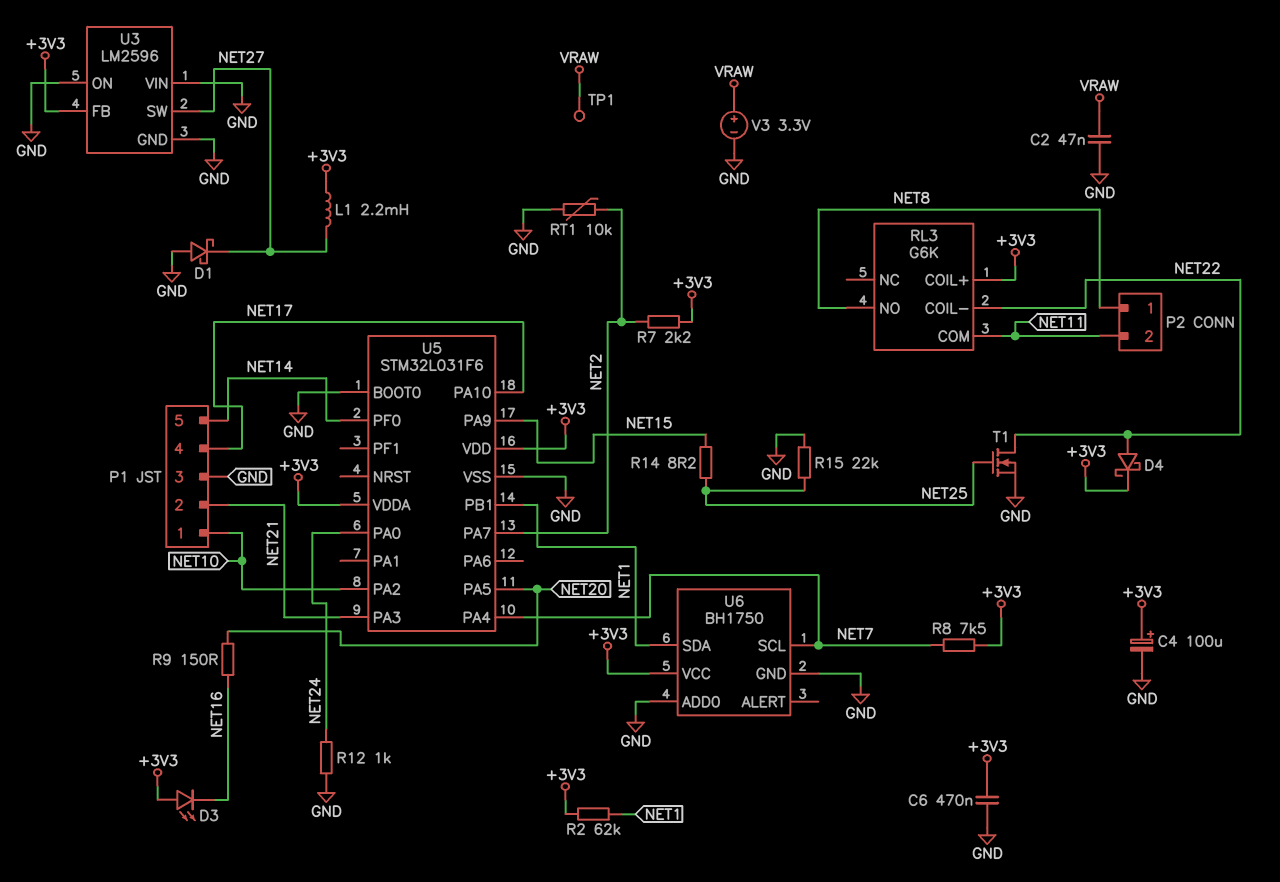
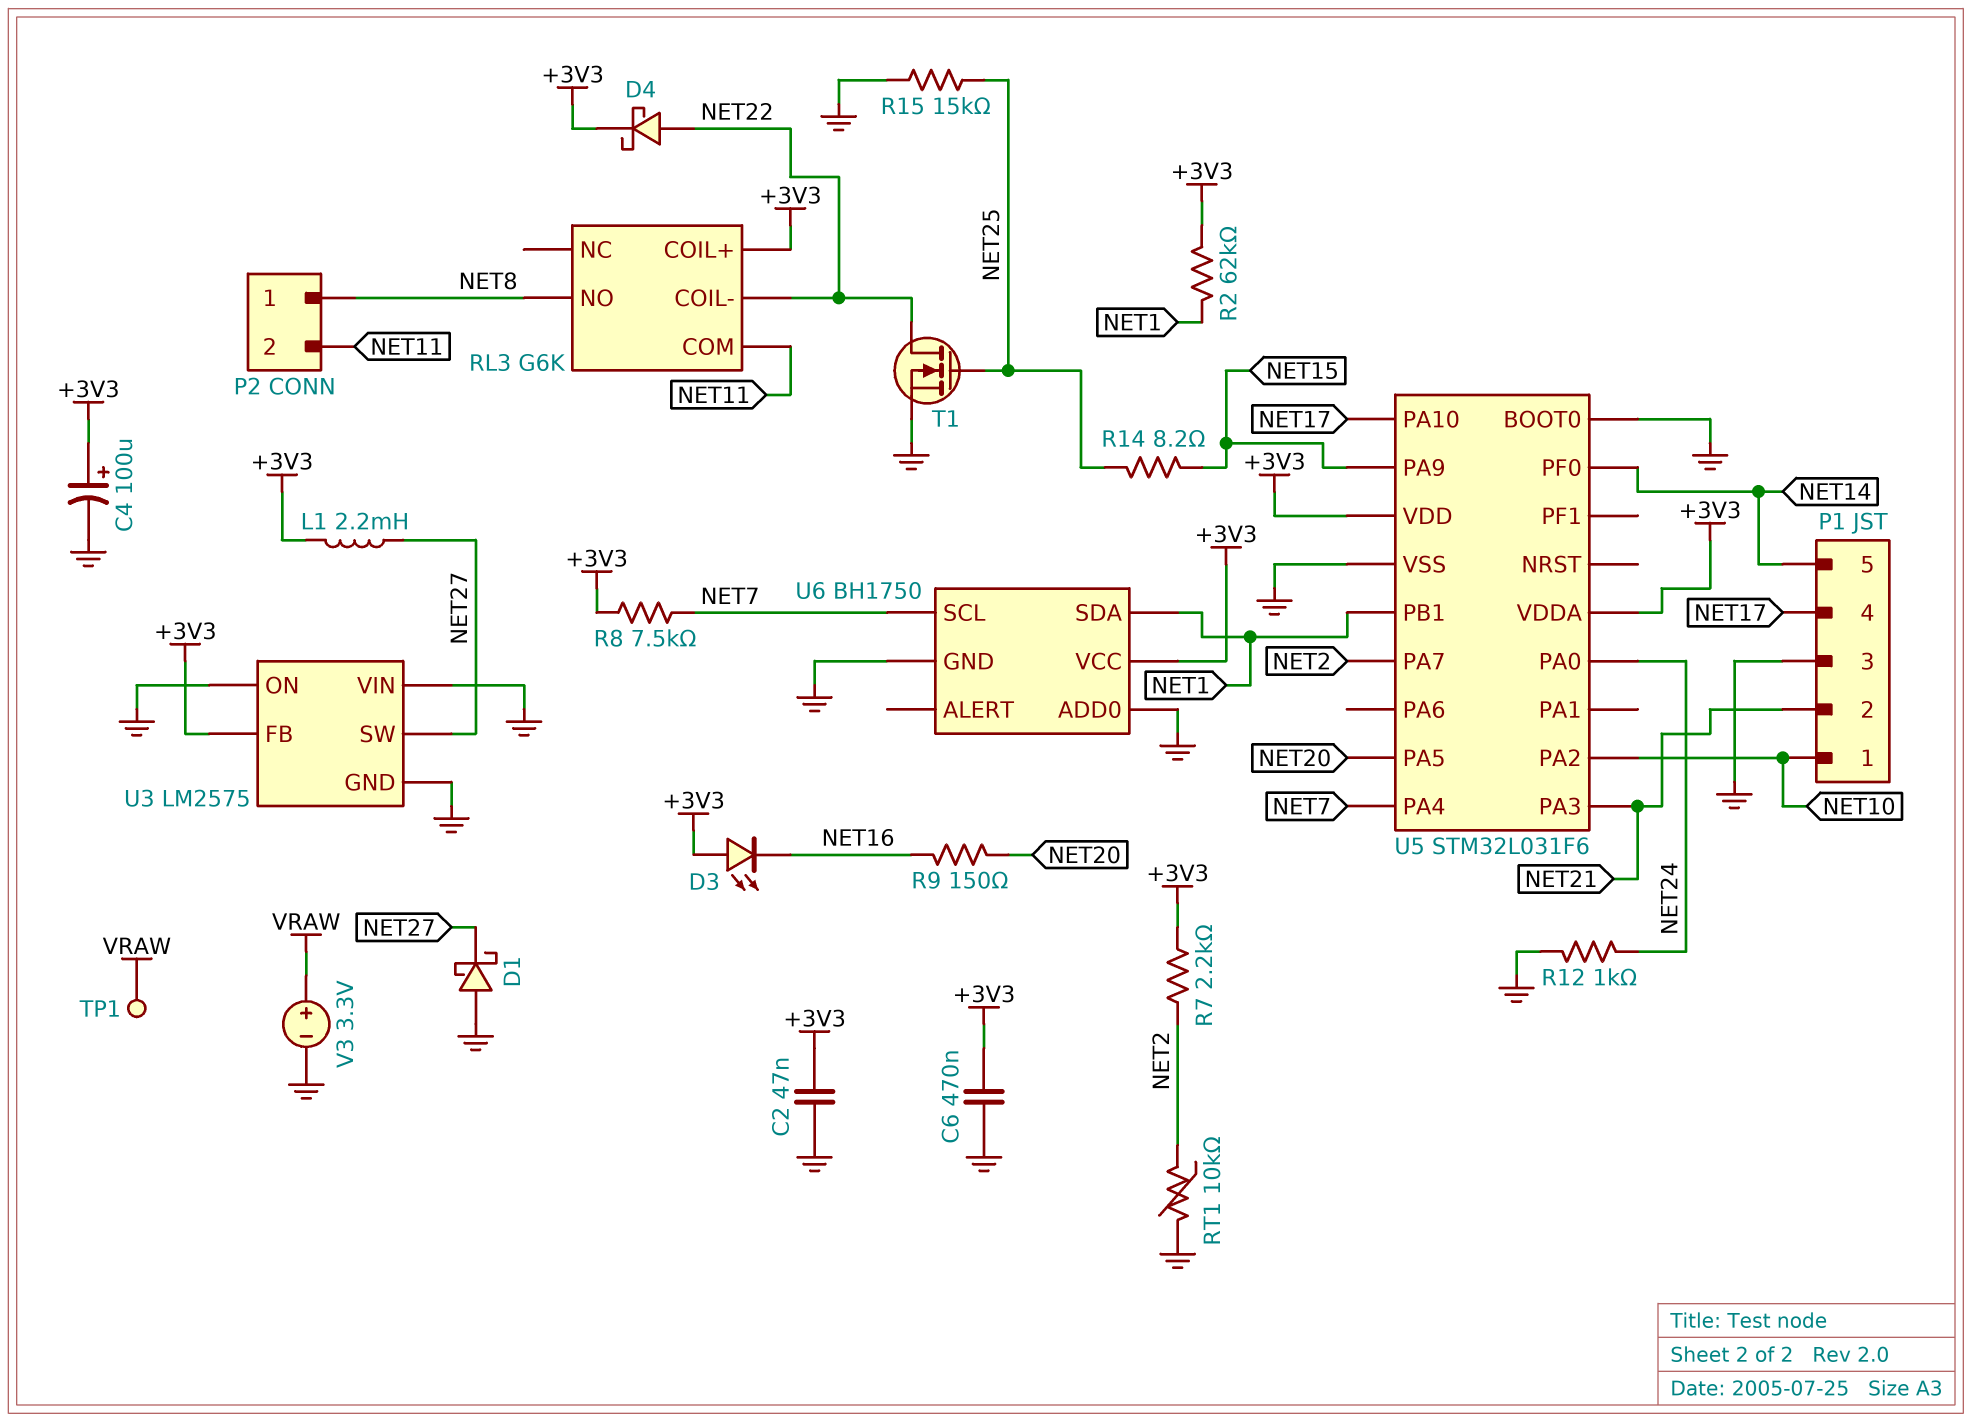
C2: 47nF (GND, VRAW) -> 47nF (+3V3, GND)
R15: 22k (GND, NET25) -> 15k (GND, NET25)
U3: LM2596 -> LM2575

